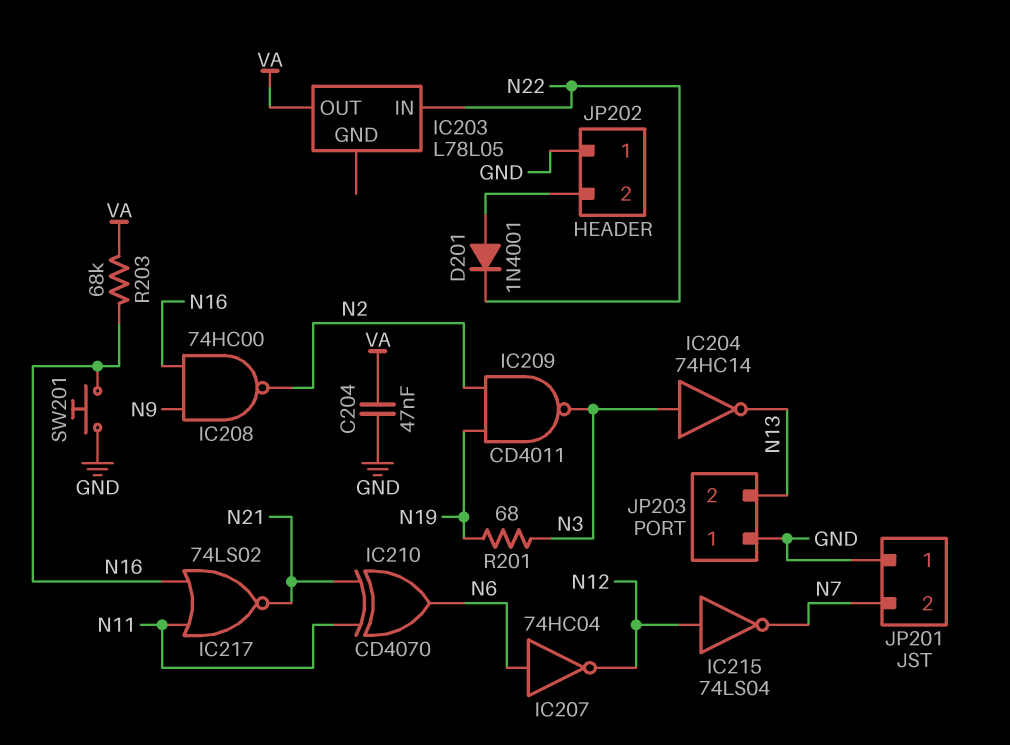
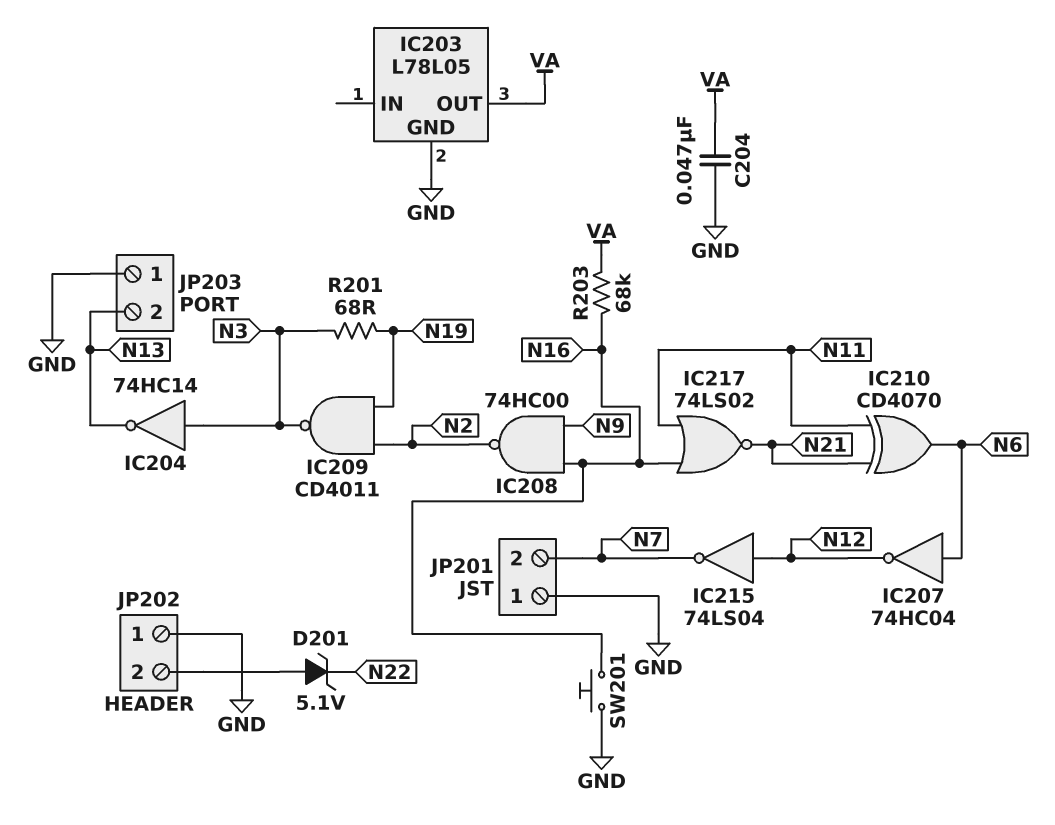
D201: diode 1N4001 (A JP202/2, K N22) -> zener 5.1V (A JP202/2, K N22)
IC203 pin GND: none -> GND
IC203 pin IN: N22 -> none

